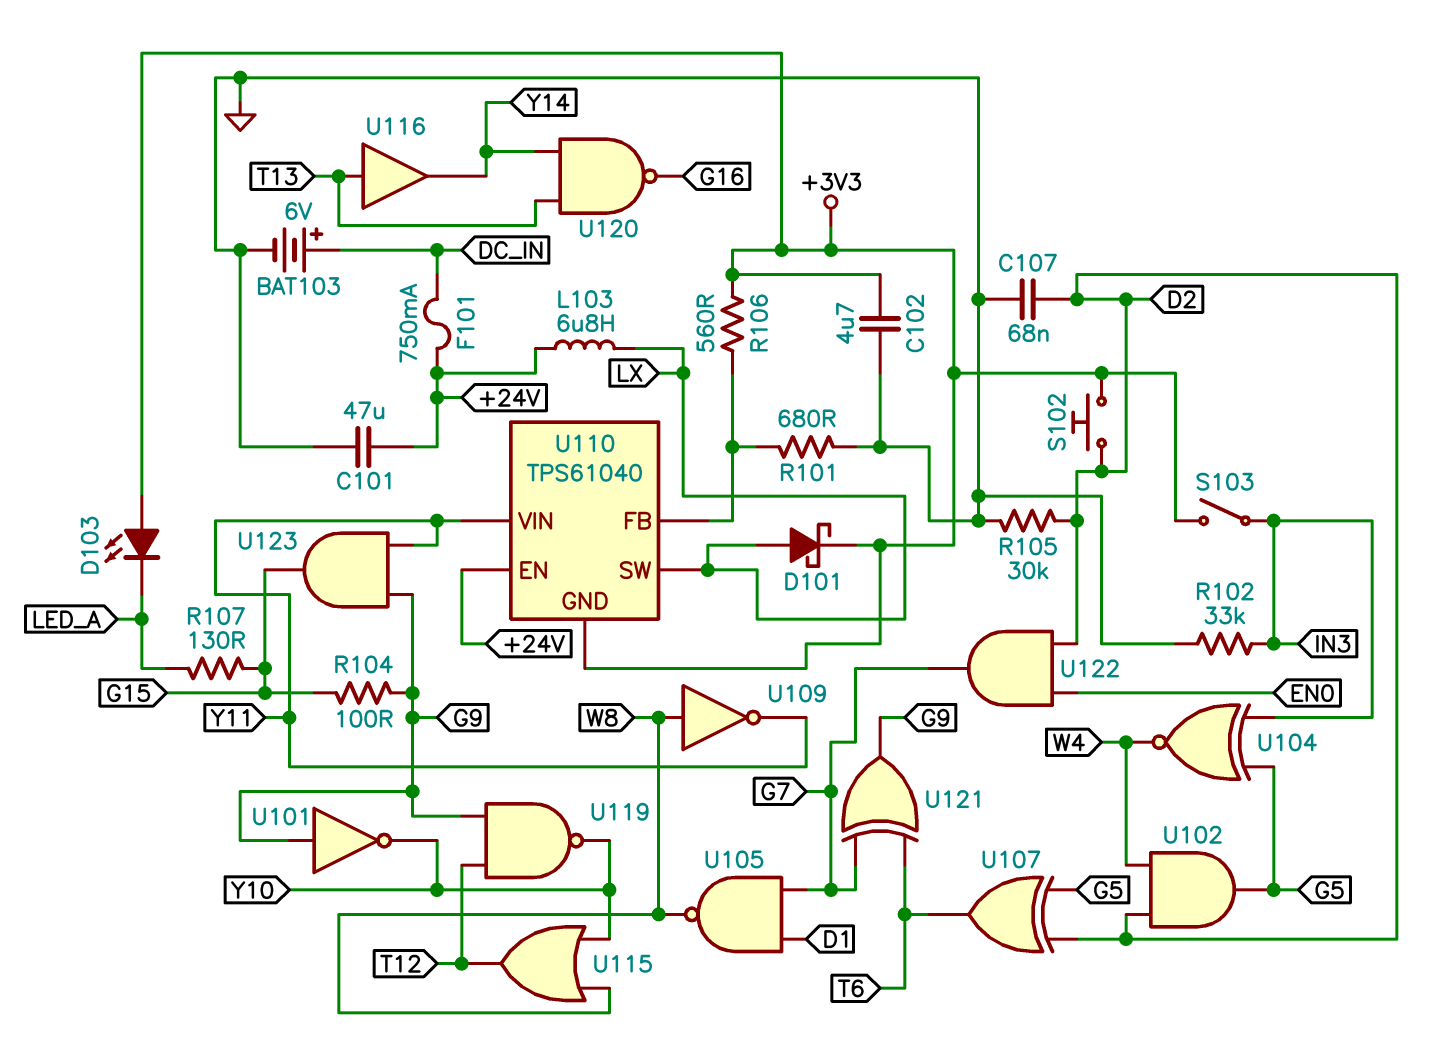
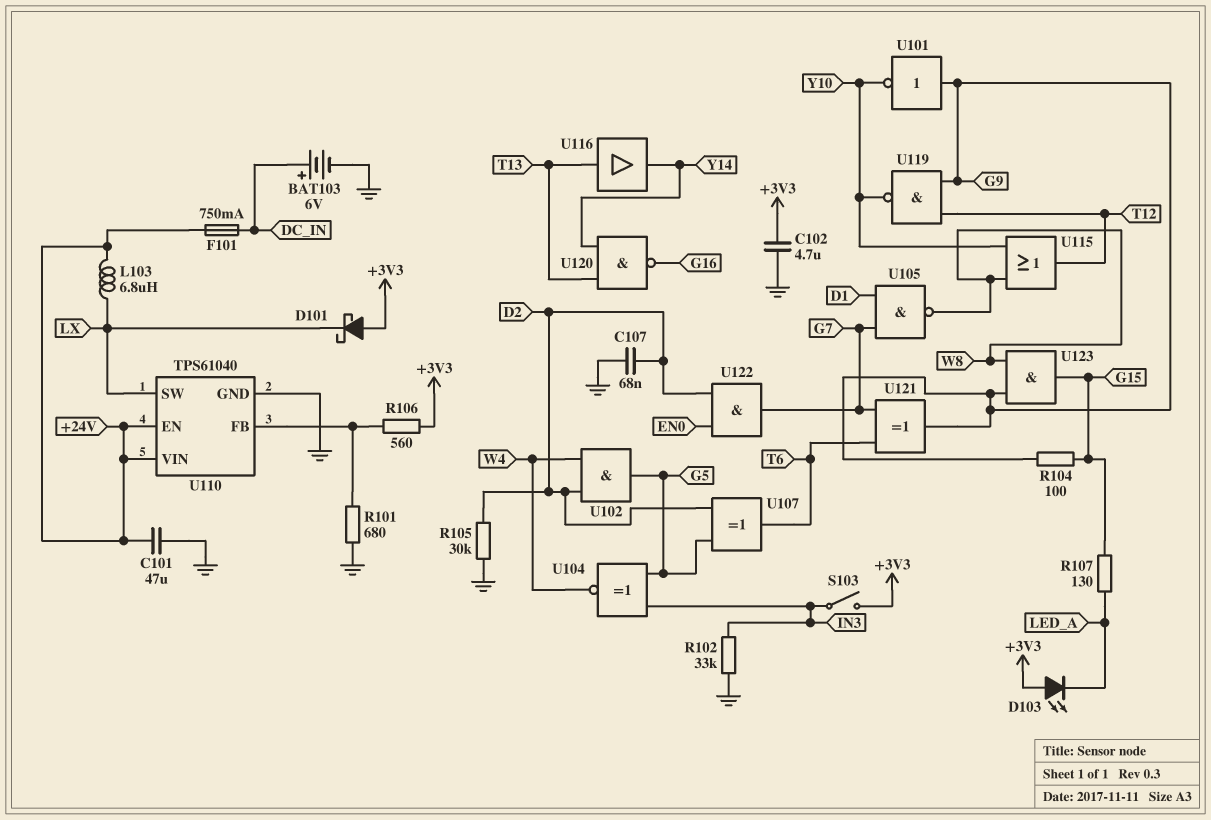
D101: schottky (A LX, K +3V3) -> schottky (A +3V3, K LX)
S102: button (+3V3, D2) -> none
U109: NOT (in W8, out Y11) -> none
U110 pin GND: +3V3 -> GND
U110 pin VIN: Y11 -> +24V
U123: AND (in G9, in Y11, out G15) -> AND (in G9, in W8, out G15)

